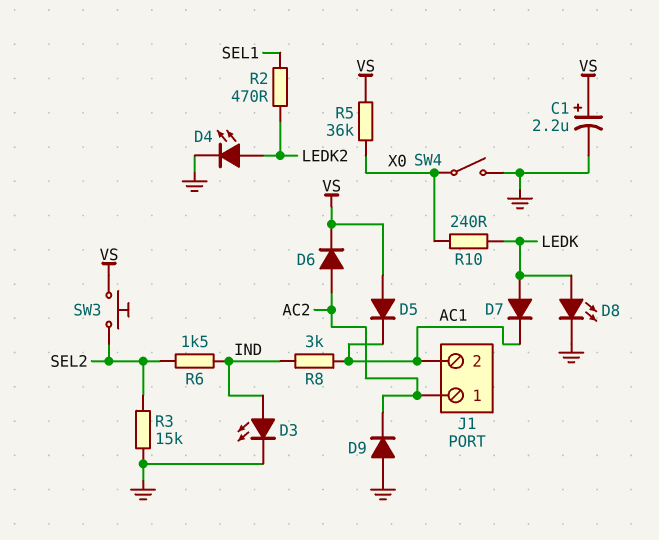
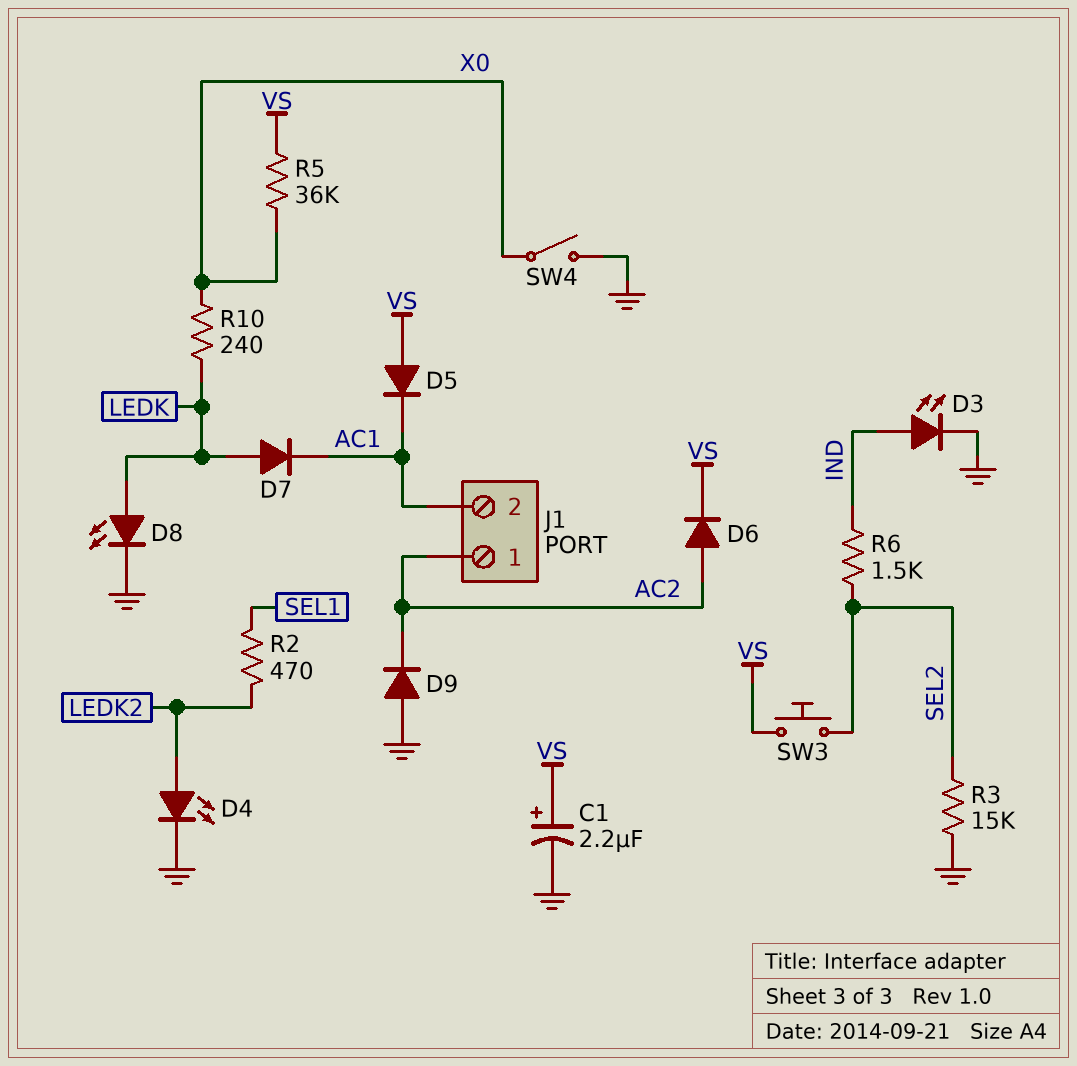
R8: 3k (AC1, IND) -> none

